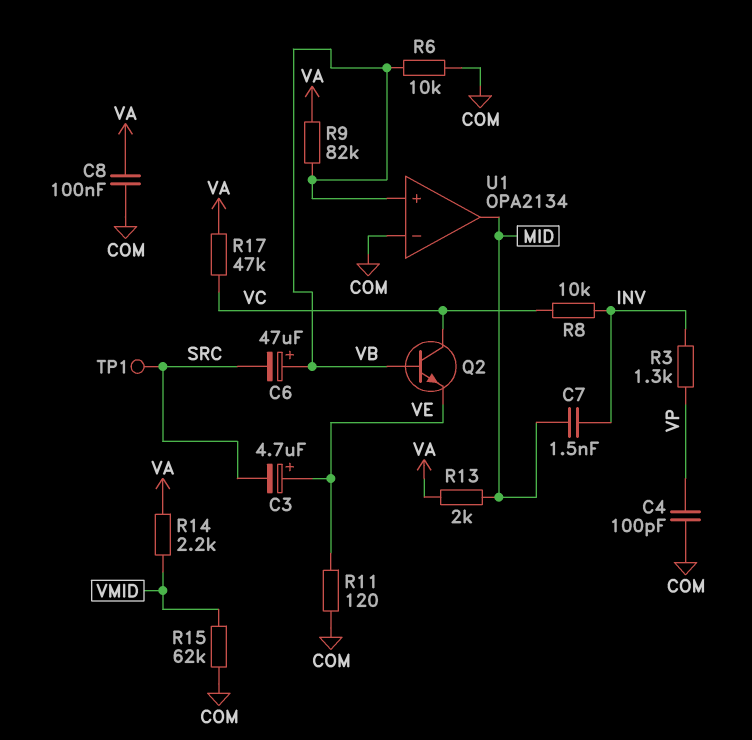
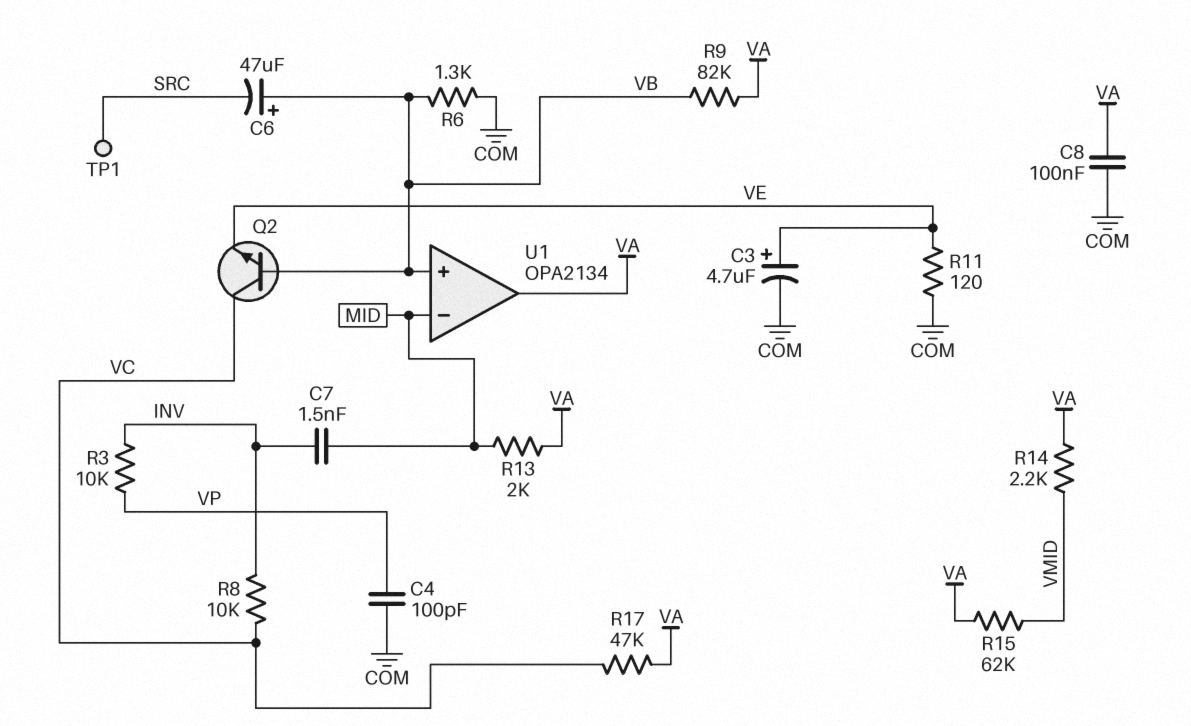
C3: 4.7uF (plus VE, minus SRC) -> 4.7uF (plus VE, minus COM)
R3: 1.3k (INV, VP) -> 10k (INV, VP)
R6: 10k (COM, VB) -> 1.3k (COM, VB)
R15: 62k (COM, VMID) -> 62k (VA, VMID)
U1 pin in-: COM -> MID
U1 pin out: MID -> VA

